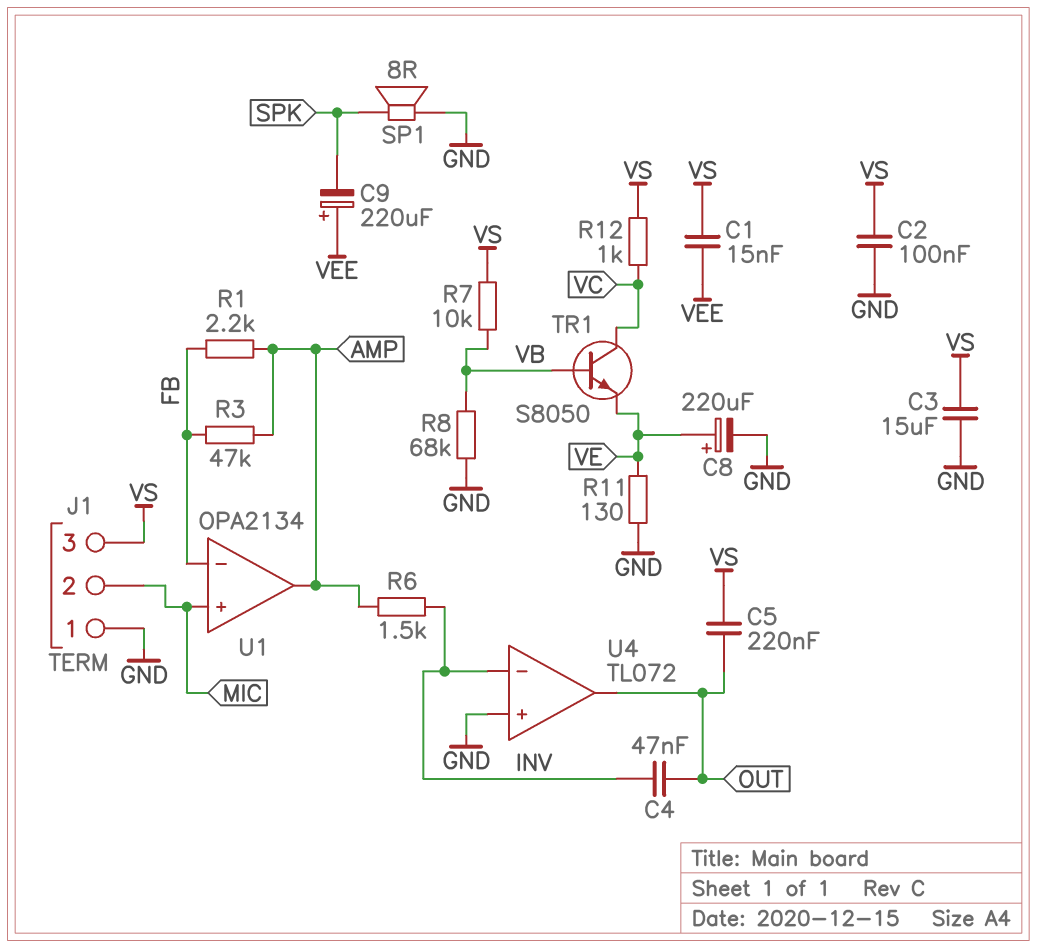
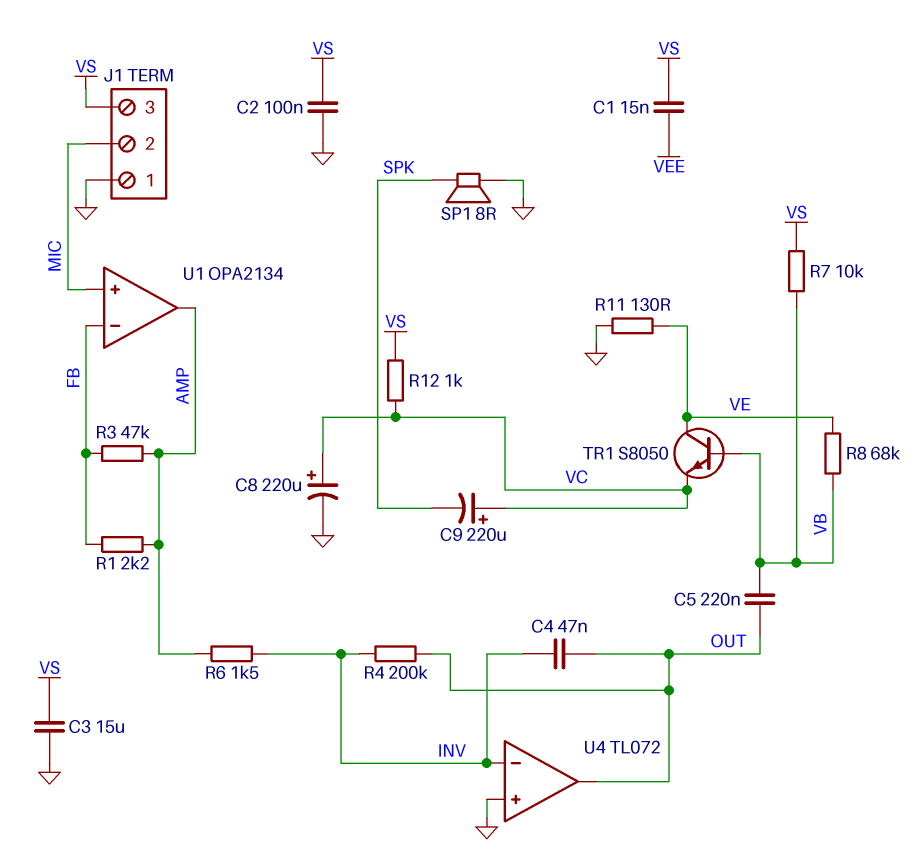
C5: 220nF (OUT, VS) -> 220nF (OUT, VB)
C8: 220uF (plus VE, minus GND) -> 220uF (plus VC, minus GND)
C9: 220uF (plus VEE, minus SPK) -> 220uF (plus VC, minus SPK)
R4: none -> 200k (INV, OUT)
R8: 68k (GND, VB) -> 68k (VB, VE)
TR1: NPN S8050 (B VB, C VC, E VE) -> NPN S8050 (B VB, C VE, E VC)

